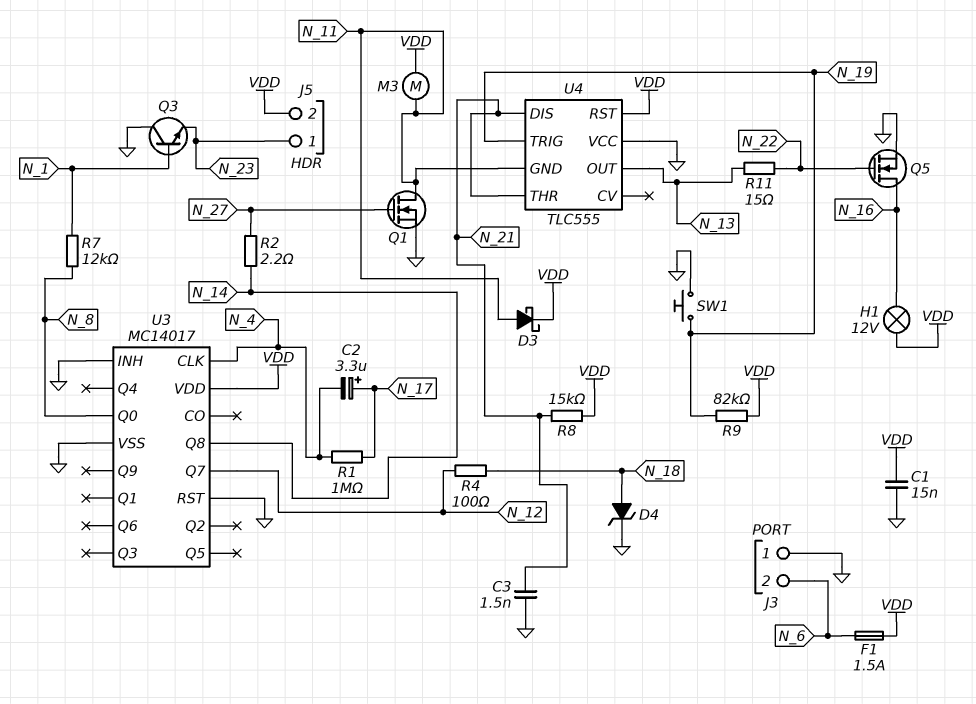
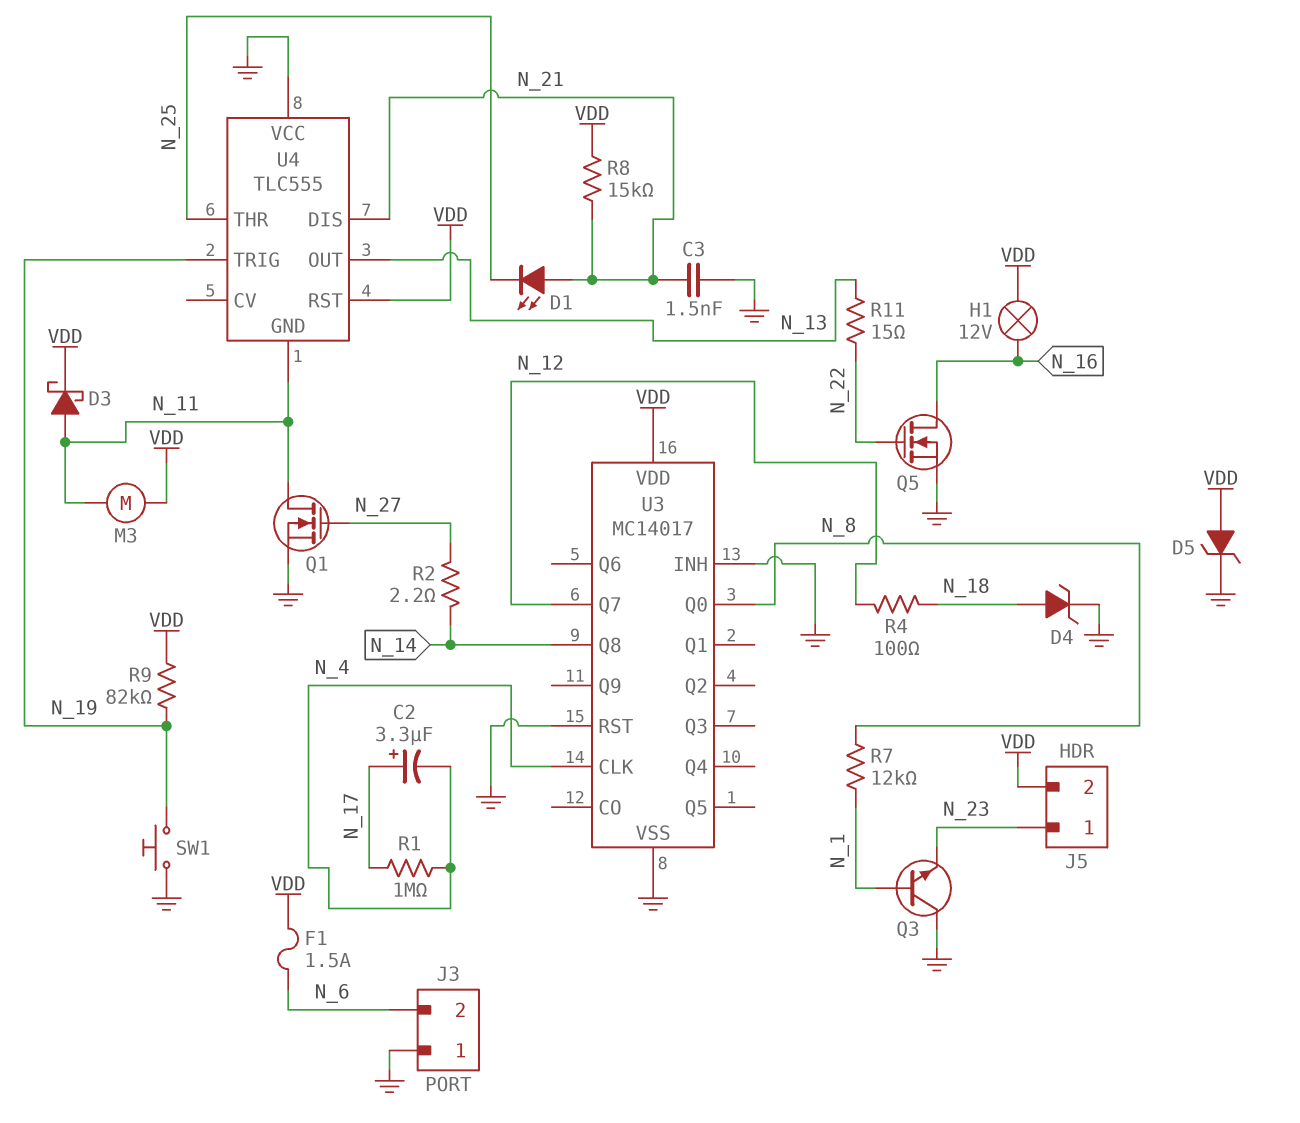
C1: 15nF (GND, VDD) -> none
D1: none -> LED (A N_21, K N_25)
D5: none -> zener (A VDD, K GND)
U4 pin THR: N_21 -> N_25

